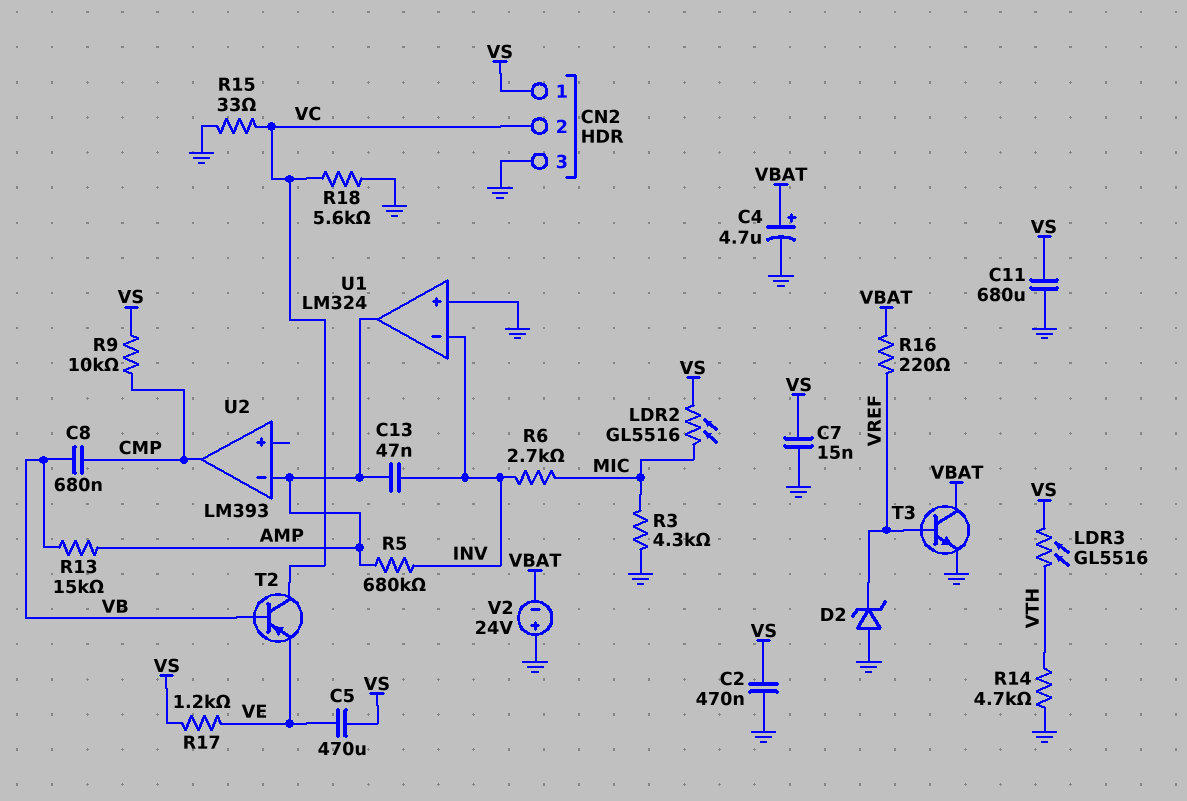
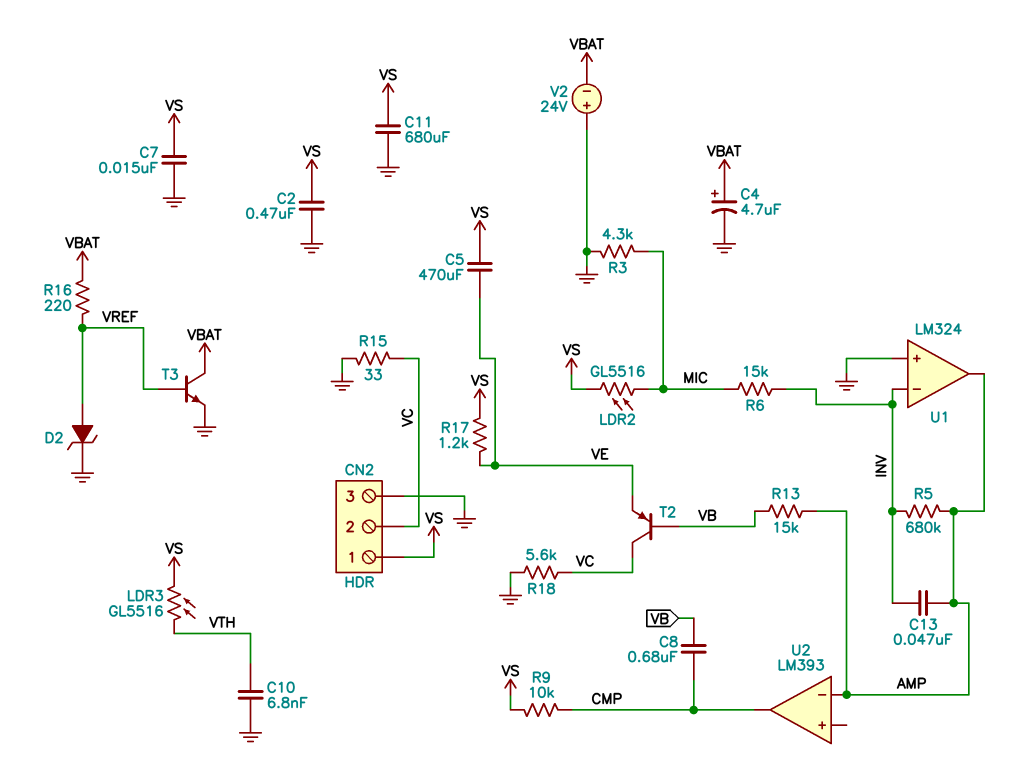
C10: none -> 6.8nF (GND, VTH)
D2: zener (A GND, K VREF) -> zener (A VREF, K GND)
R6: 2.7k (INV, MIC) -> 15k (INV, MIC)
R14: 4.7k (GND, VTH) -> none

